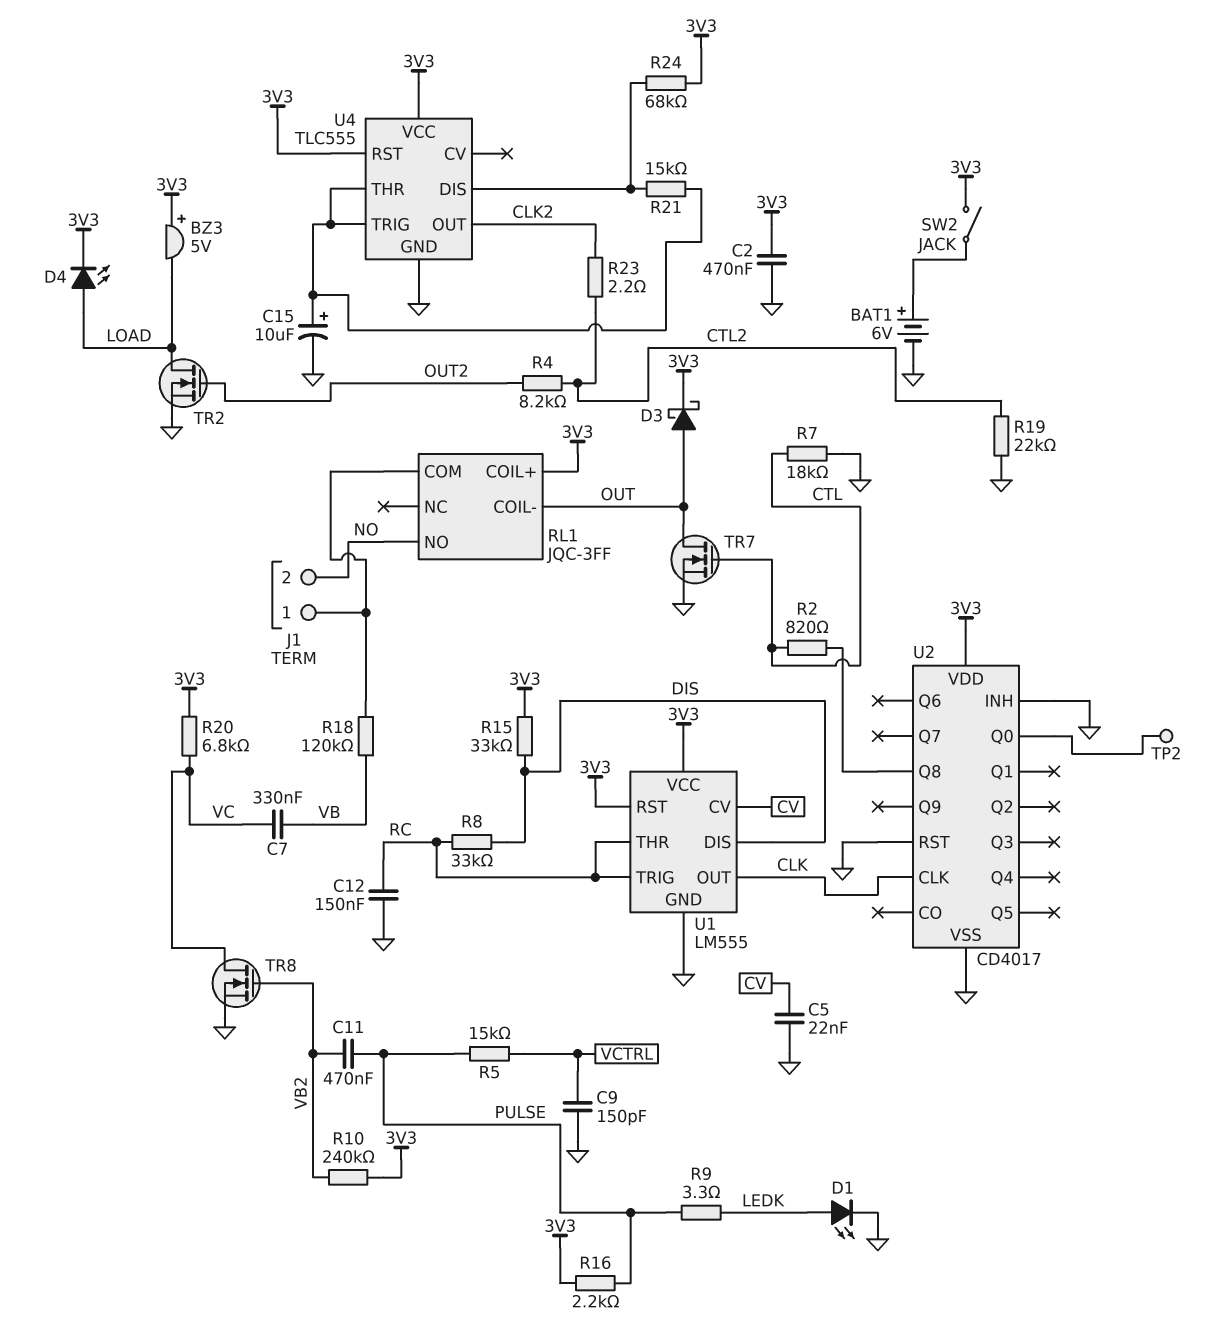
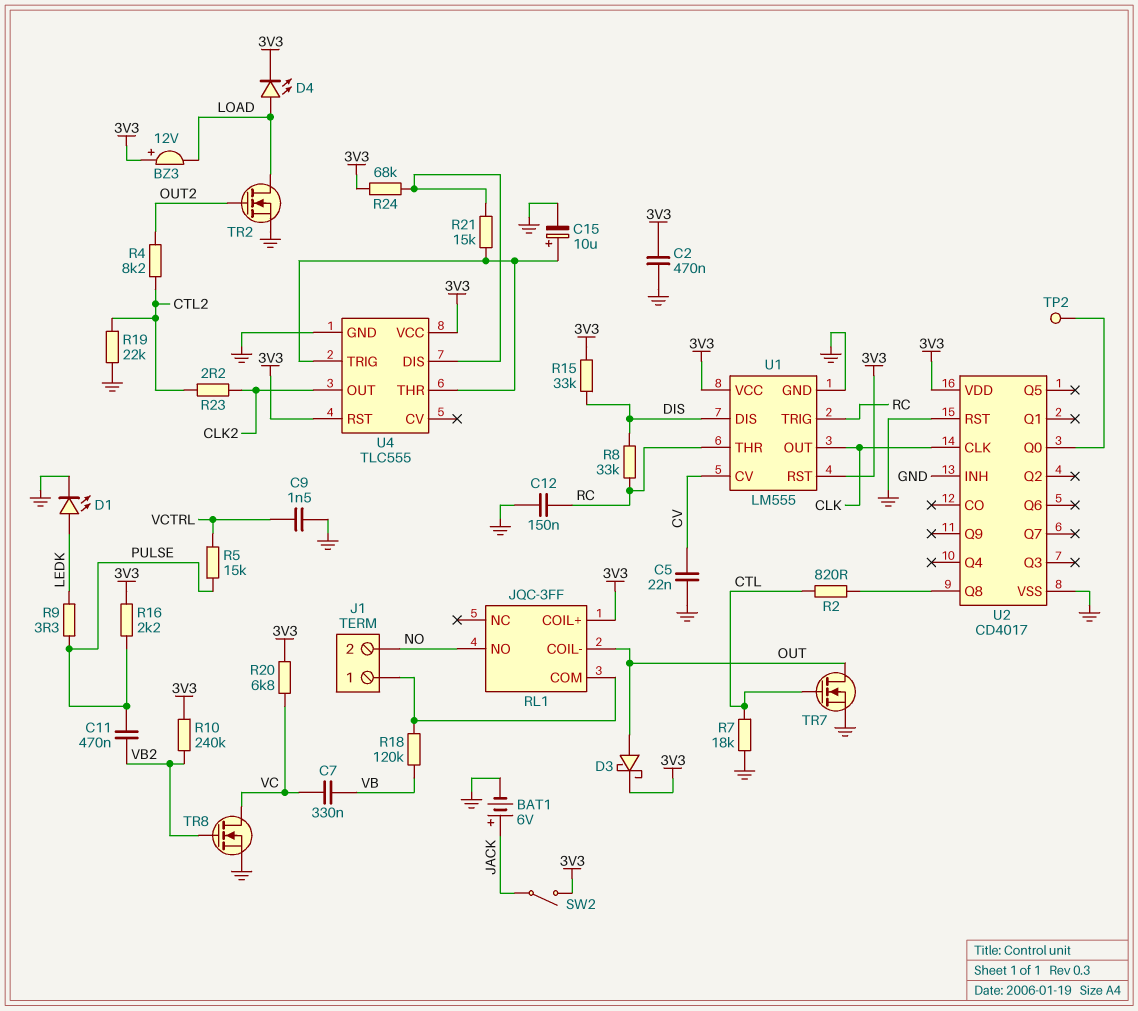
BZ3: buzzer 5V (plus 3V3, minus LOAD) -> buzzer 12V (plus 3V3, minus LOAD)
C9: 150pF (GND, VCTRL) -> 1.5nF (GND, VCTRL)

